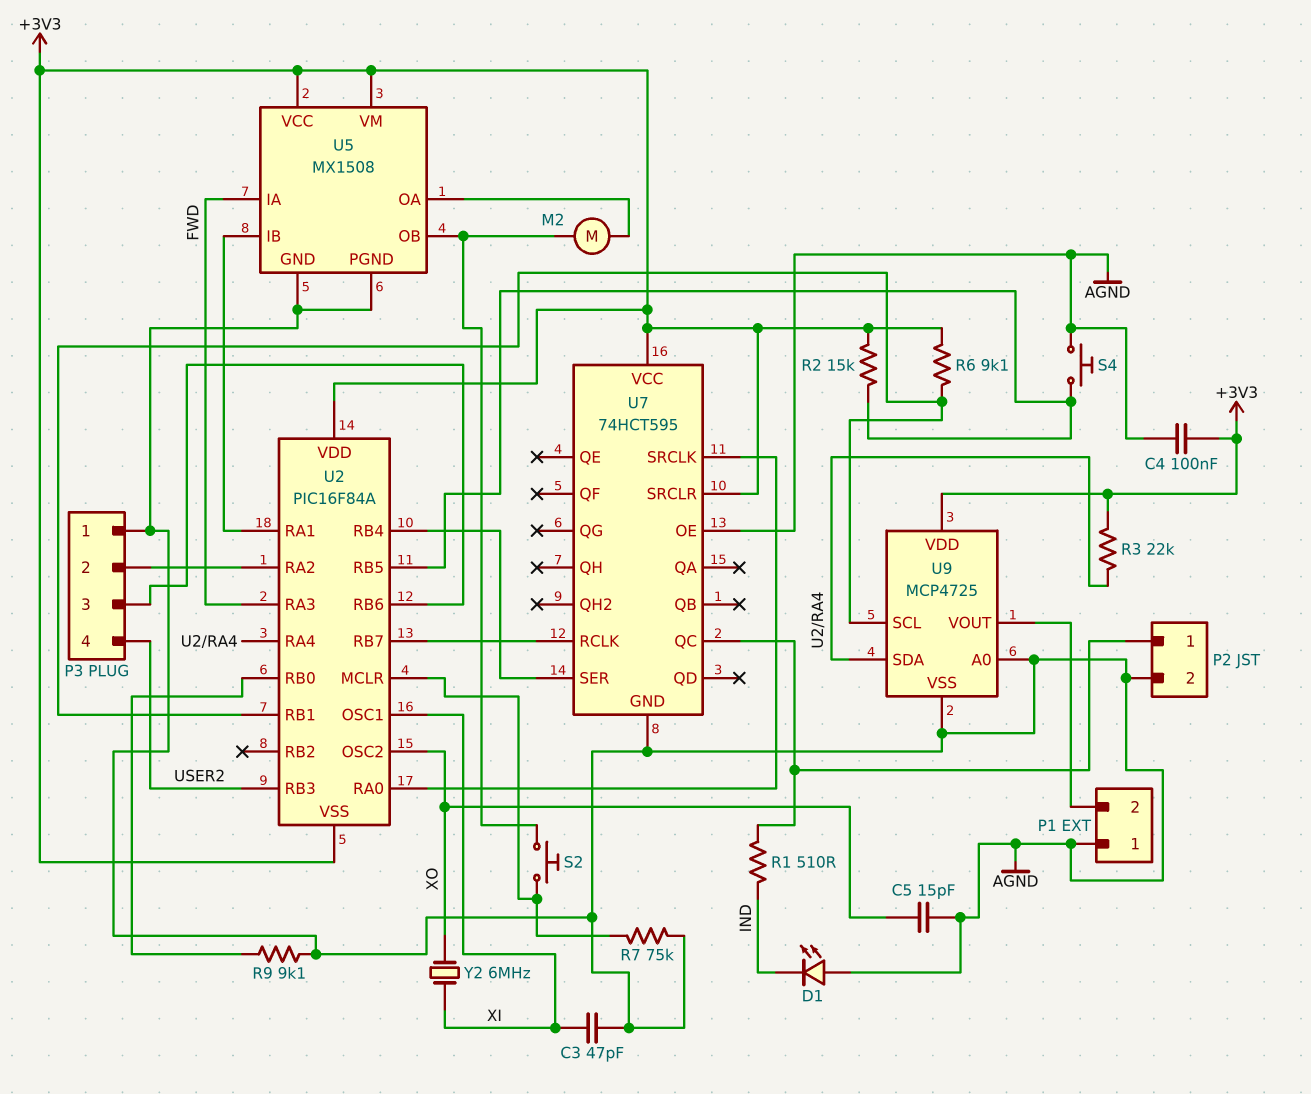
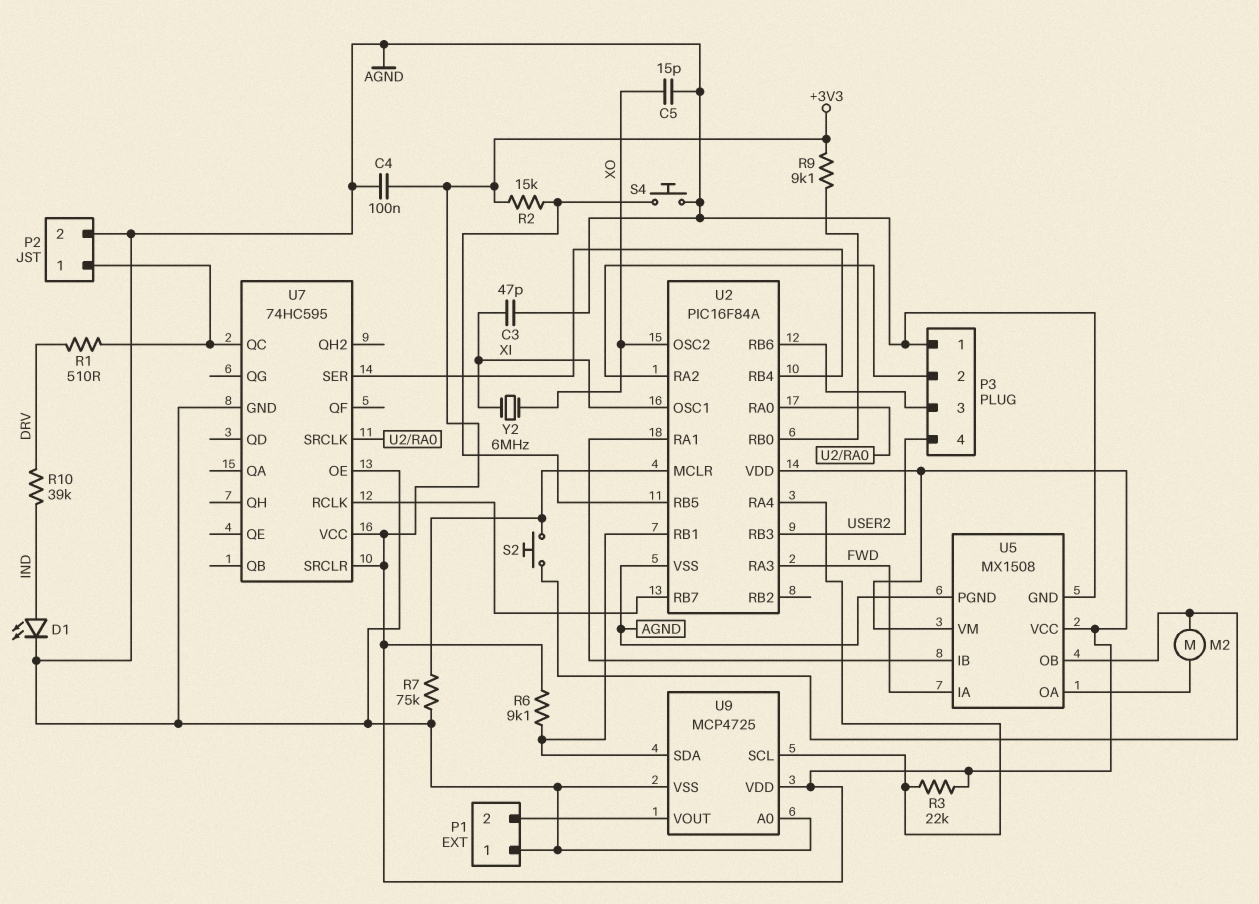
D1: LED (A AGND, K IND) -> LED (A IND, K AGND)
R1: 510 (IND, P2/1) -> 510 (DRV, P2/1)
R9: 9.1k (AGND, U2/RB0) -> 9.1k (+3V3, U2/RB0)
R10: none -> 39k (DRV, IND)
U2 pin VSS: +3V3 -> AGND
U7: 74HCT595 -> 74HC595
U9 pin SCL: U2/RB1 -> U2/RA4
U9 pin SDA: U2/RA4 -> U2/RB1

